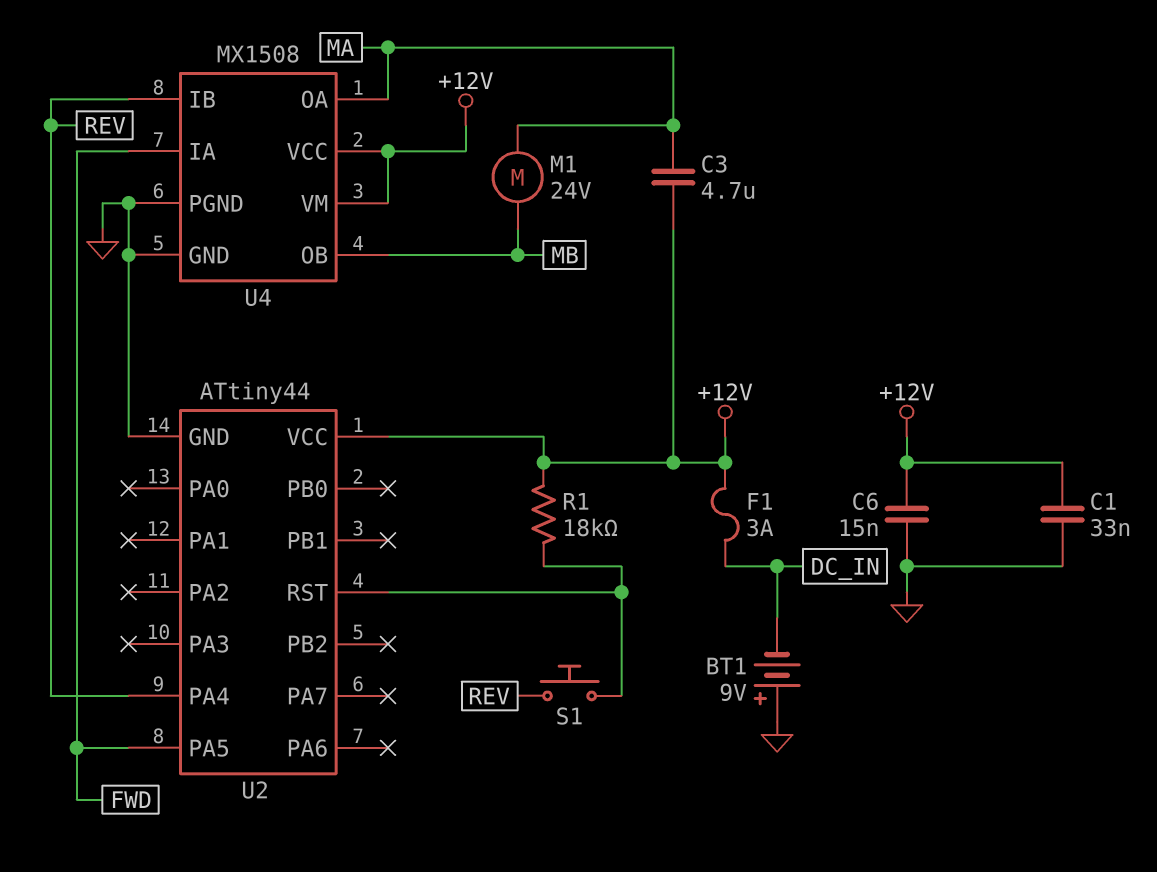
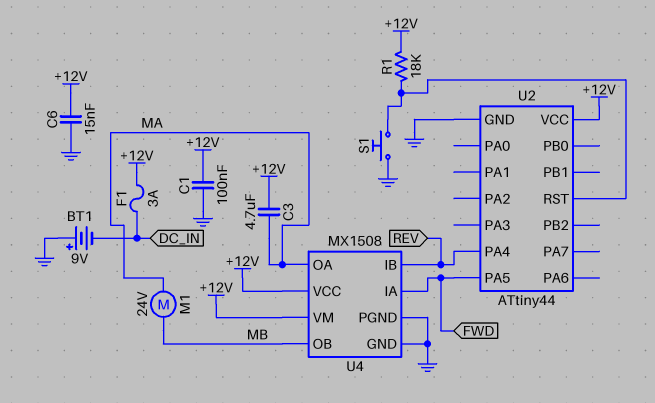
C1: 33nF (+12V, GND) -> 100nF (+12V, GND)
S1: button (REV, U2/RST) -> button (GND, U2/RST)

